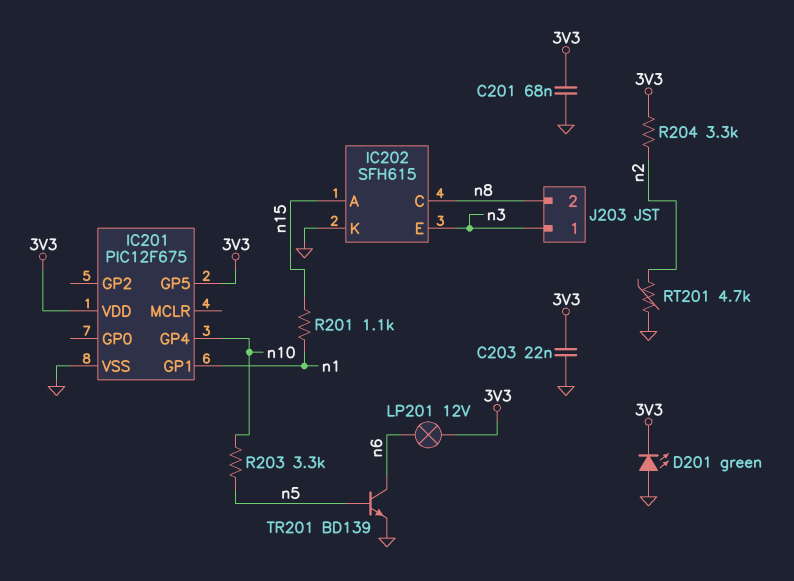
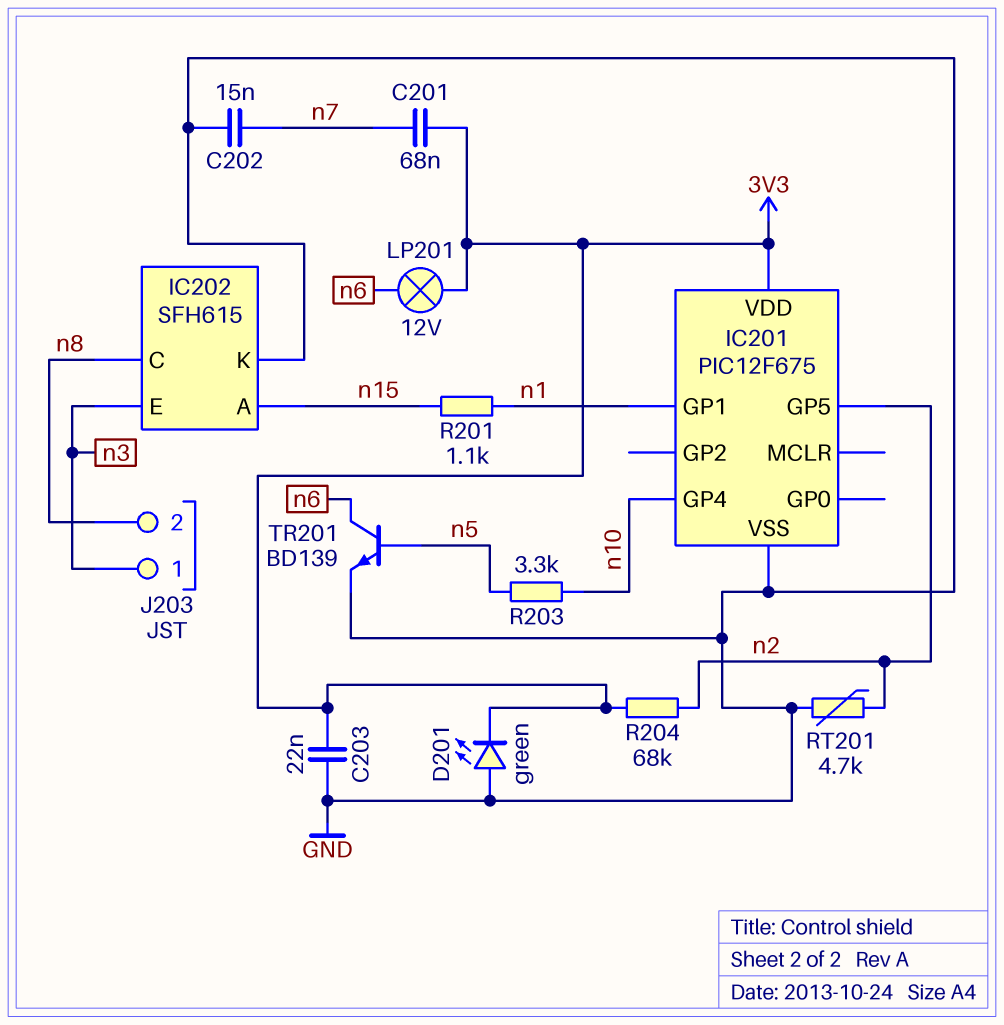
C201: 68nF (3V3, GND) -> 68nF (3V3, n7)
C202: none -> 15nF (GND, n7)
IC201 pin GP5: 3V3 -> n2
R204: 3.3k (3V3, n2) -> 68k (3V3, n2)

